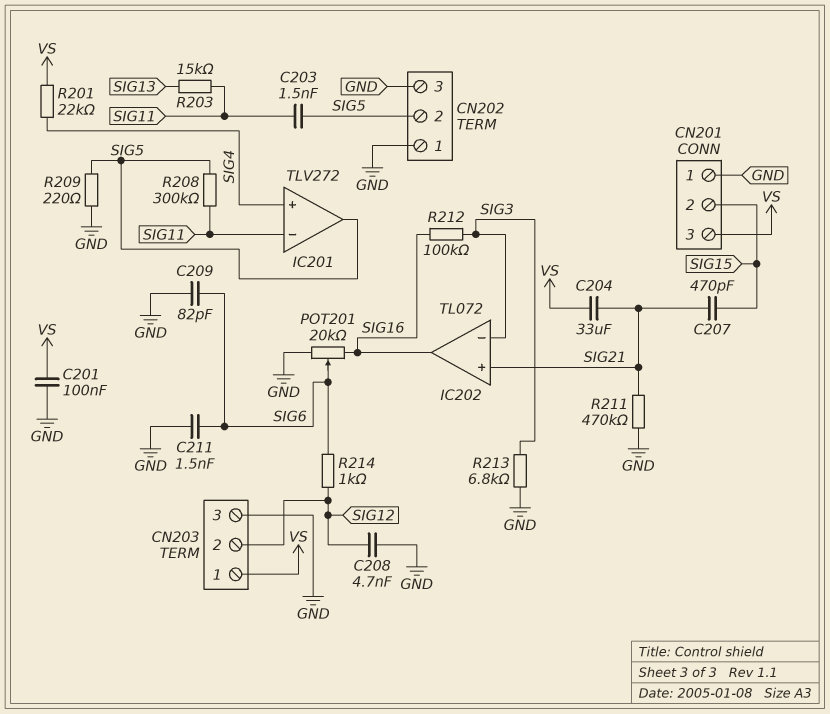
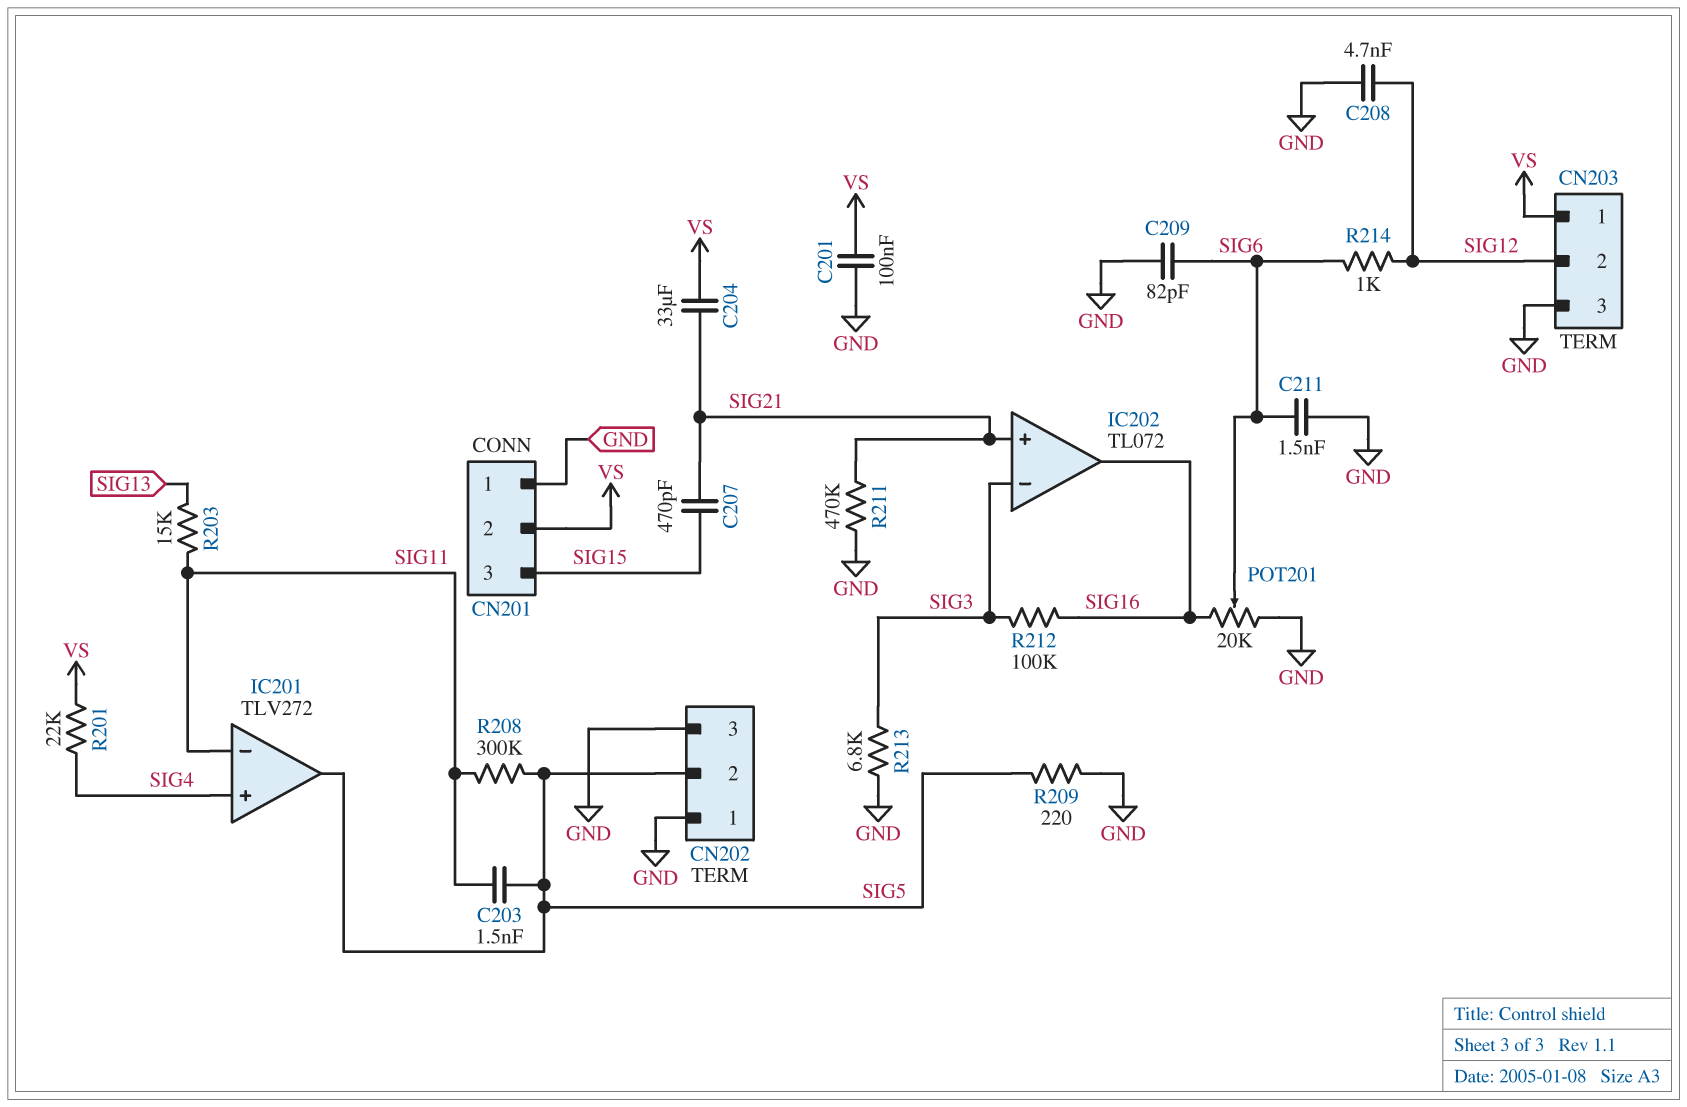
CN201 pin 2: SIG15 -> VS
CN201 pin 3: VS -> SIG15

